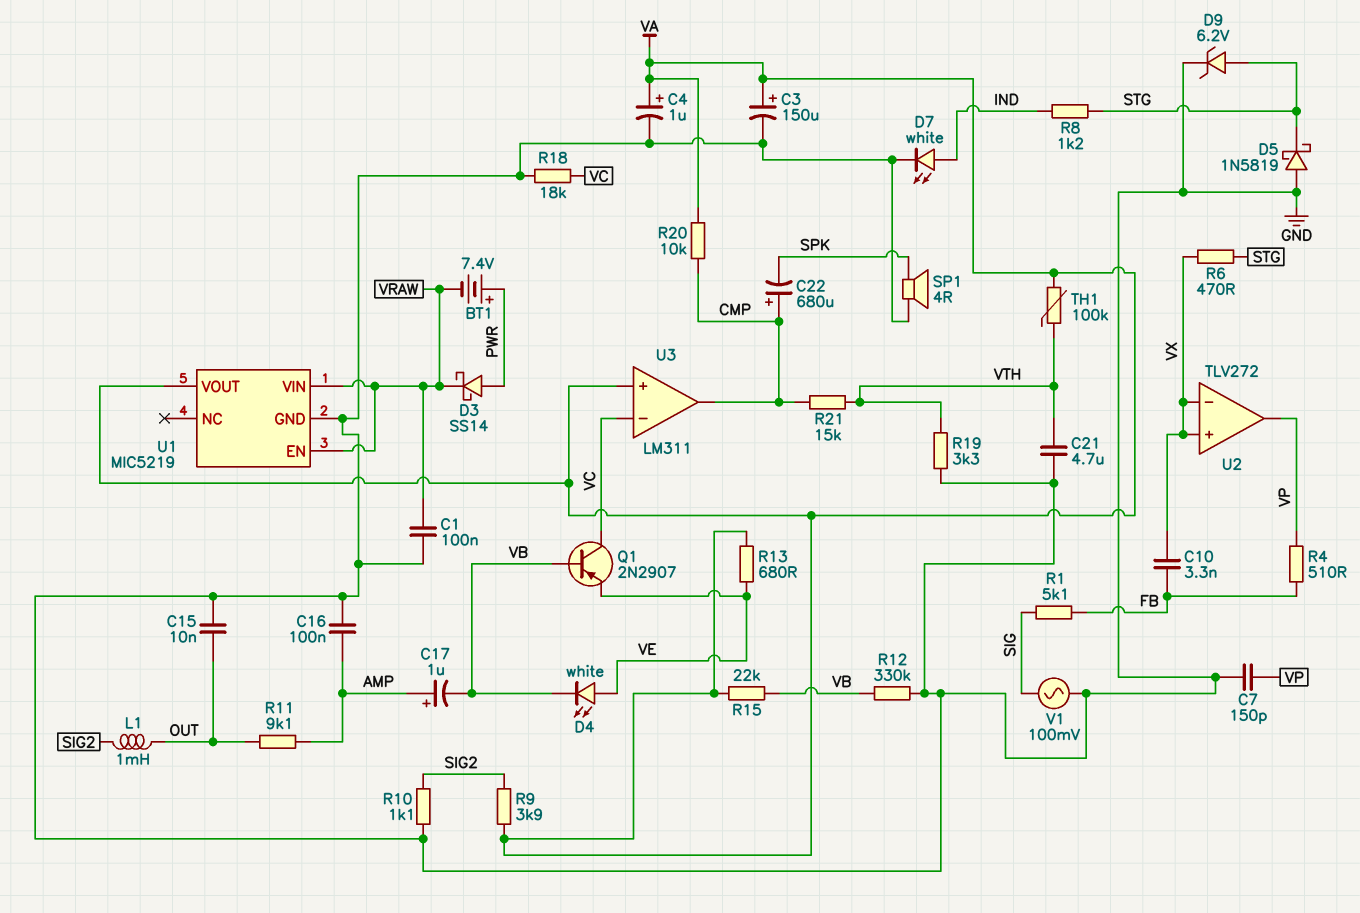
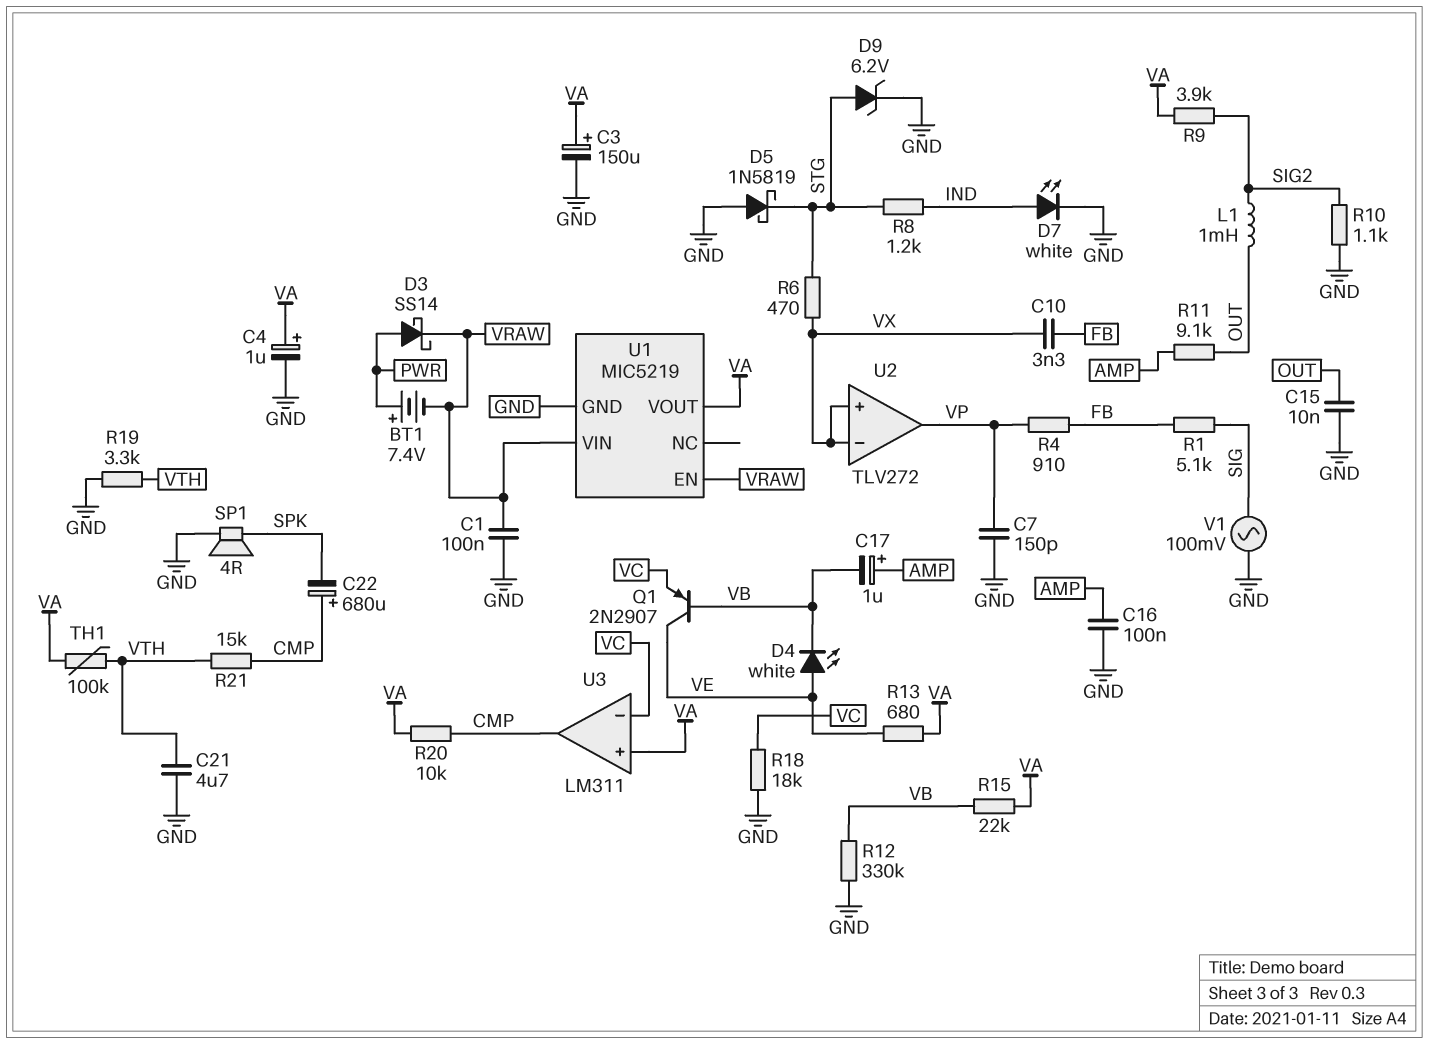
Q1: PNP 2N2907 (B VB, C VC, E VE) -> PNP 2N2907 (B VB, C VE, E VC)
R4: 510 (FB, VP) -> 910 (FB, VP)

